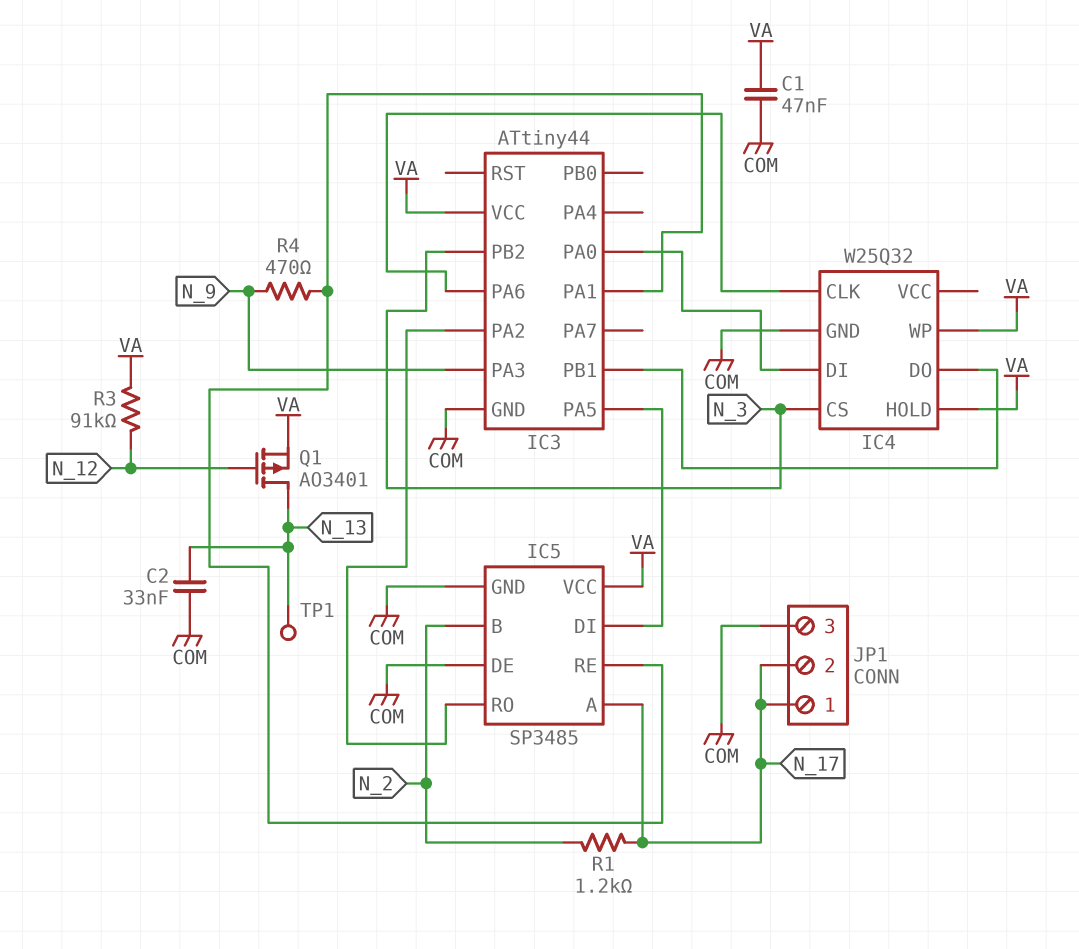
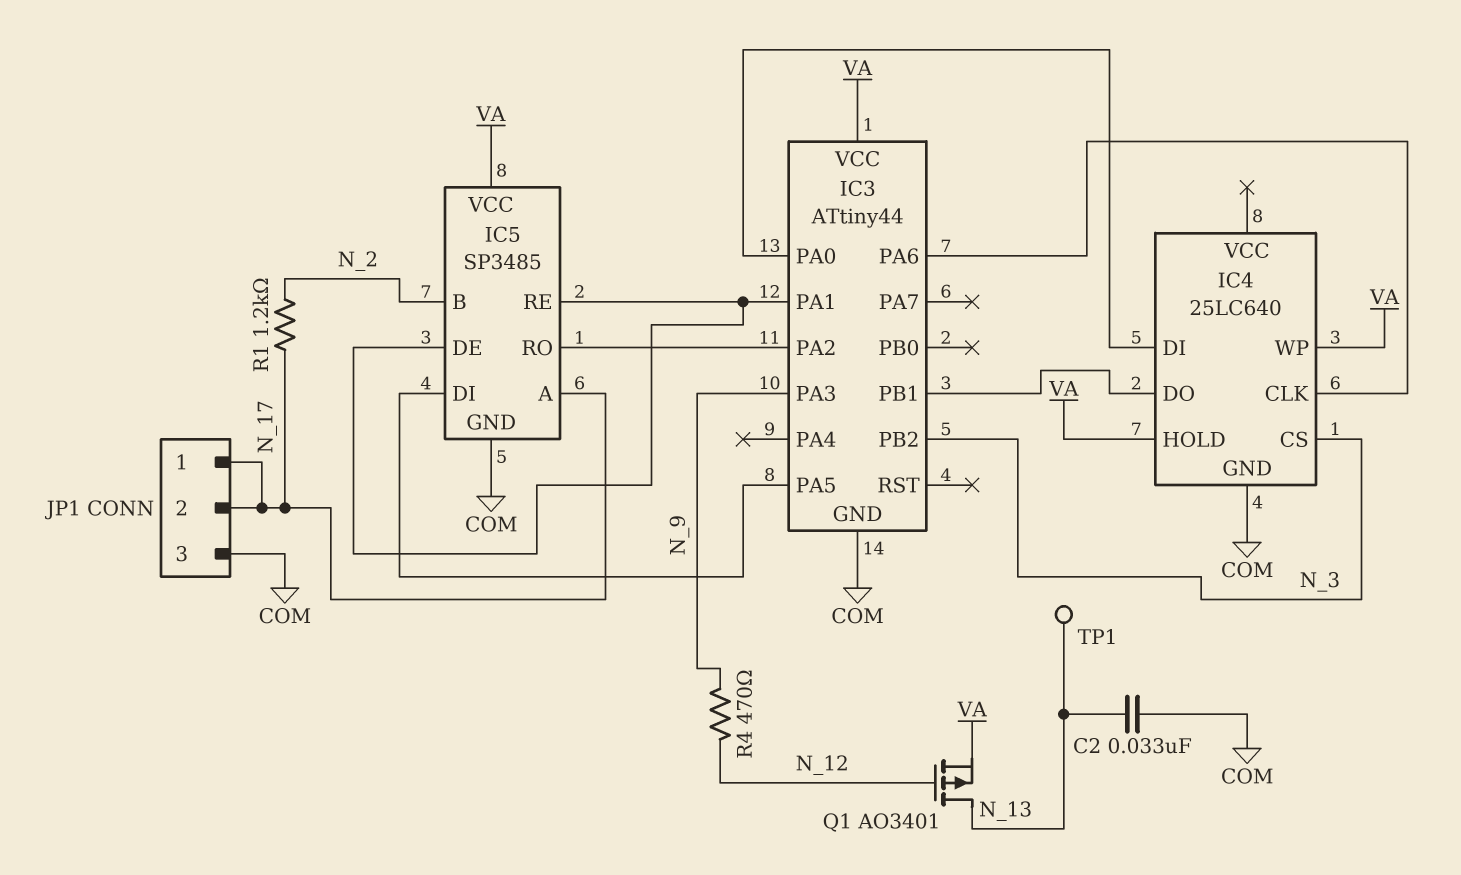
C1: 47nF (COM, VA) -> none
IC4: W25Q32 -> 25LC640
IC5 pin DE: COM -> IC3/PA1
R3: 91k (N_12, VA) -> none
R4: 470 (IC3/PA1, N_9) -> 470 (N_9, N_12)

